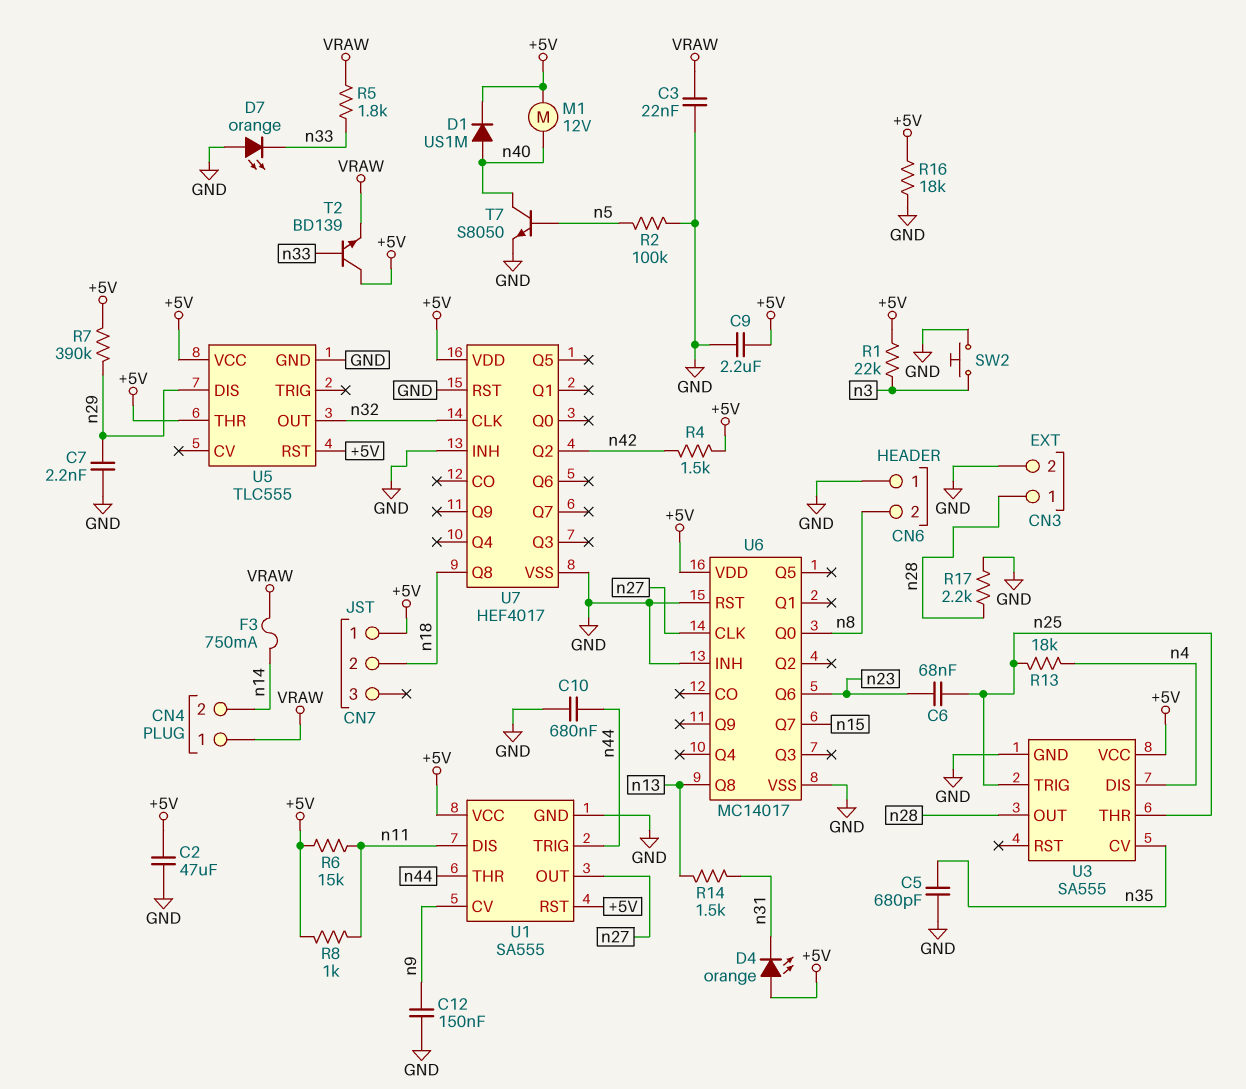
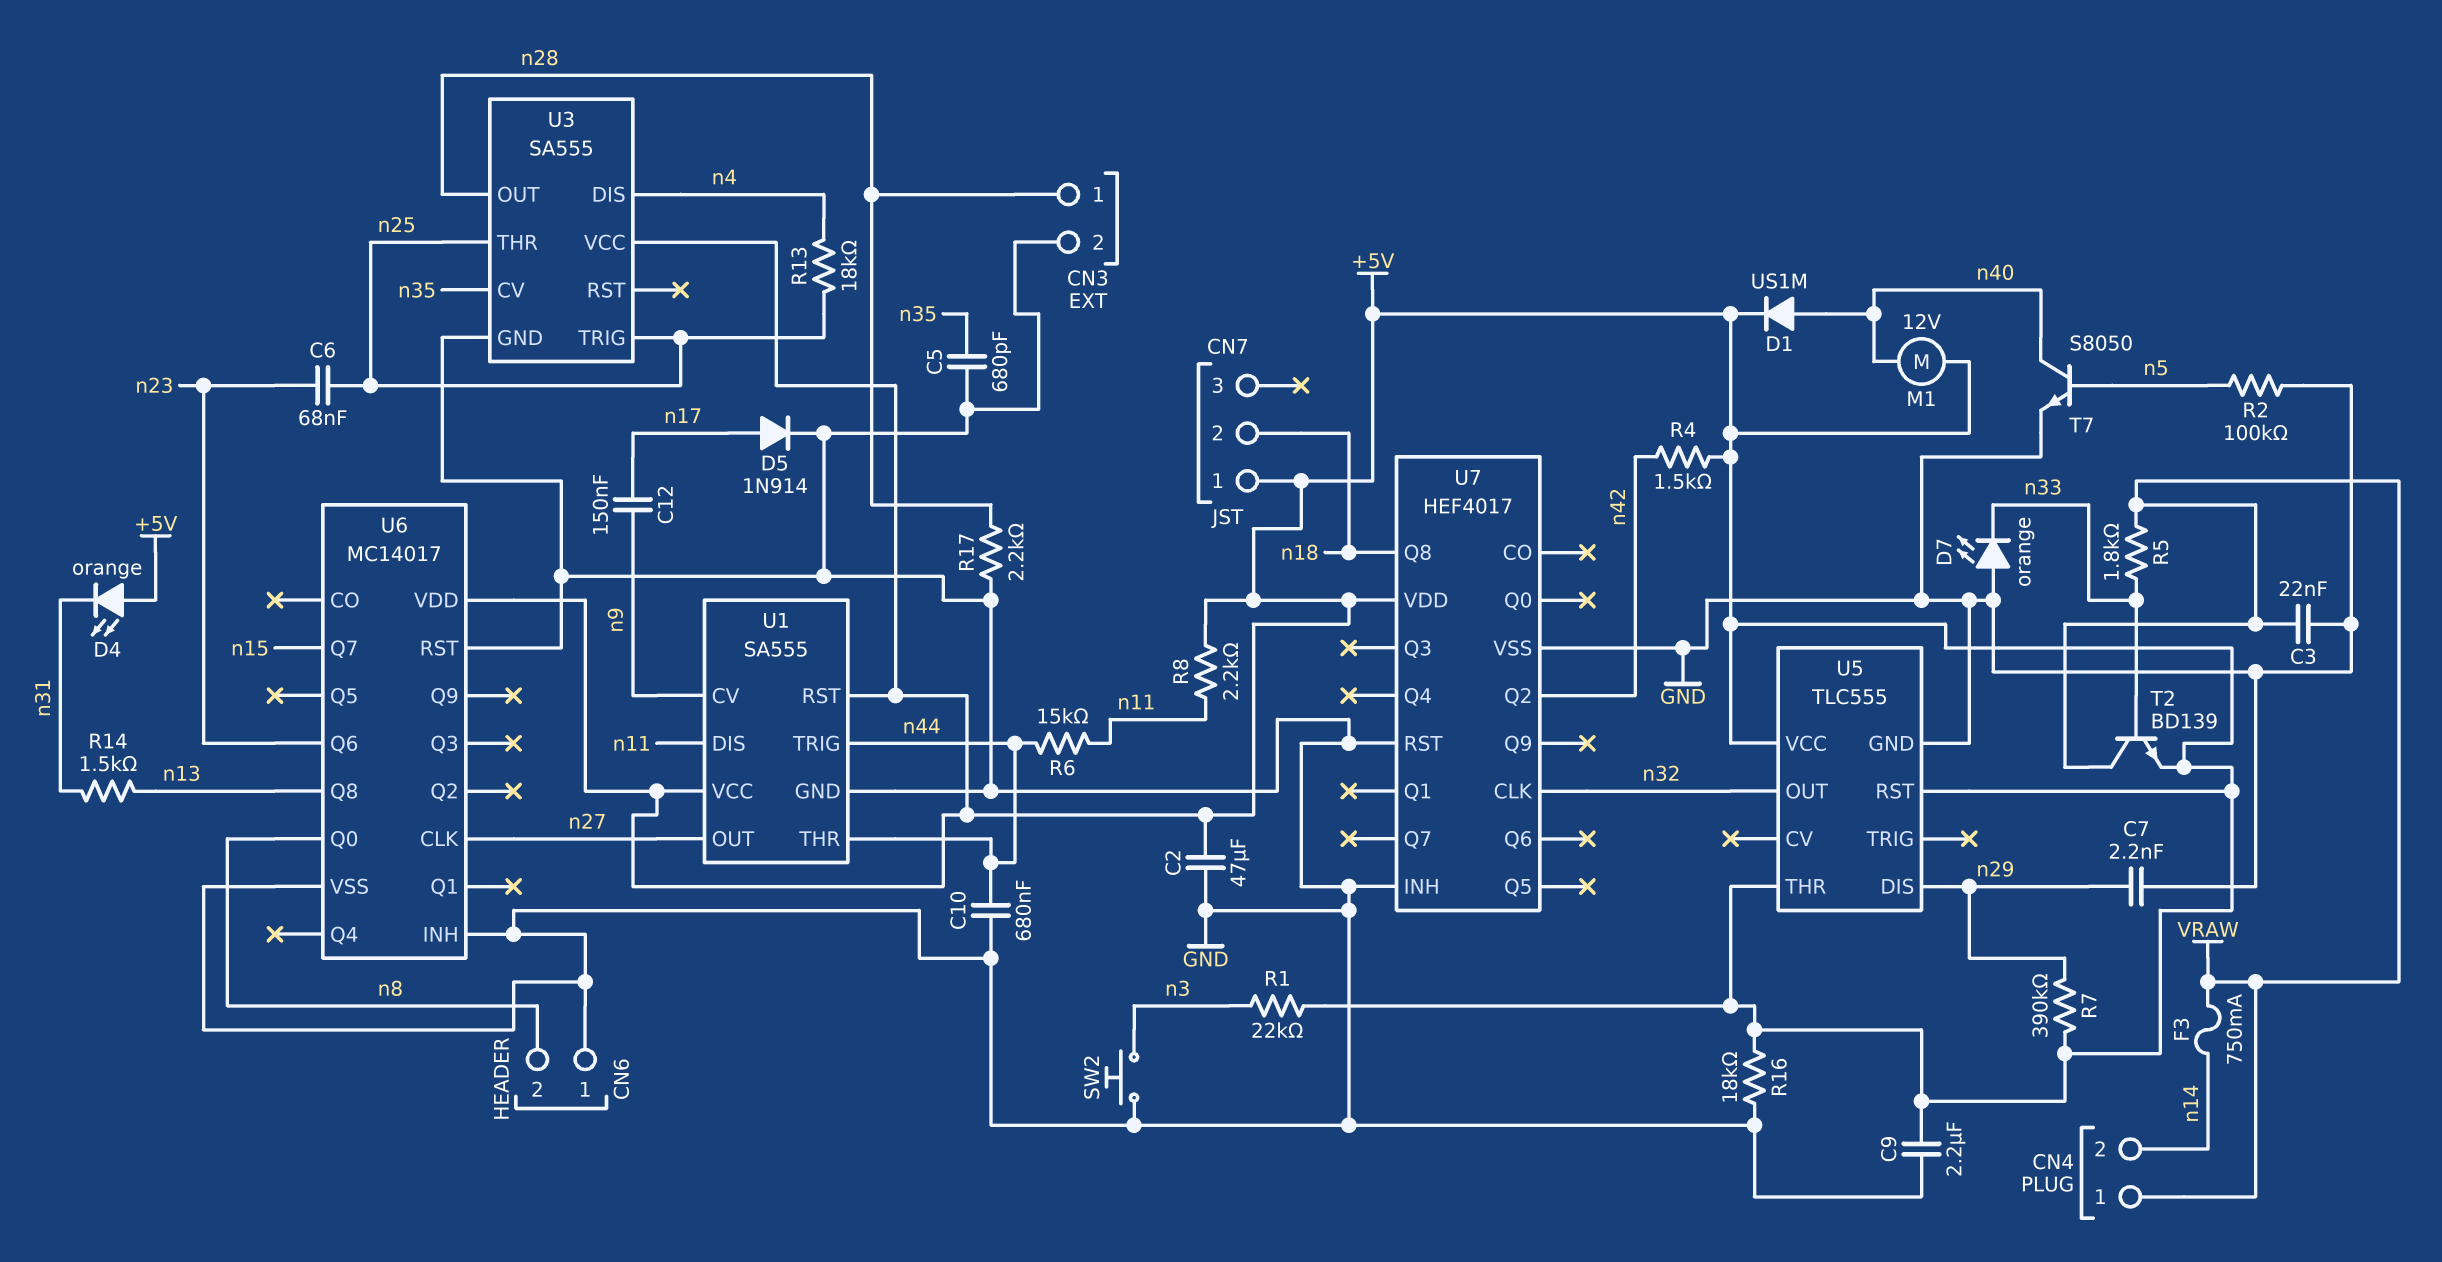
C12: 150nF (GND, n9) -> 150nF (n9, n17)
D5: none -> diode 1N914 (A n17, K GND)
R6: 15k (+5V, n11) -> 15k (n11, n44)
R8: 1k (+5V, n11) -> 2.2k (+5V, n11)
T2: NPN BD139 (B n33, C +5V, E VRAW) -> NPN BD139 (B n33, C VRAW, E +5V)

